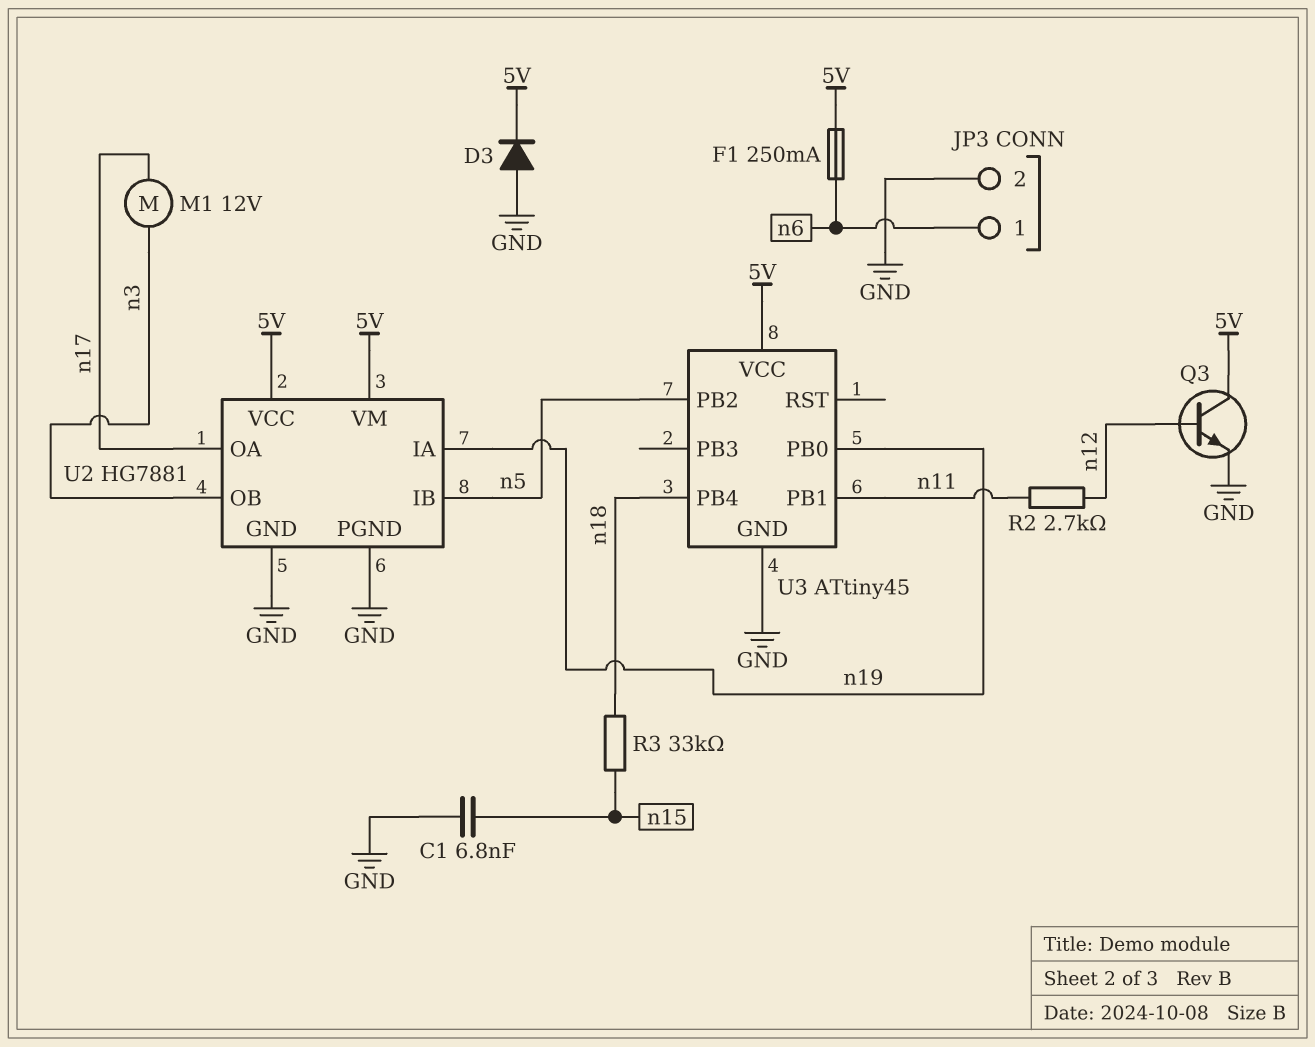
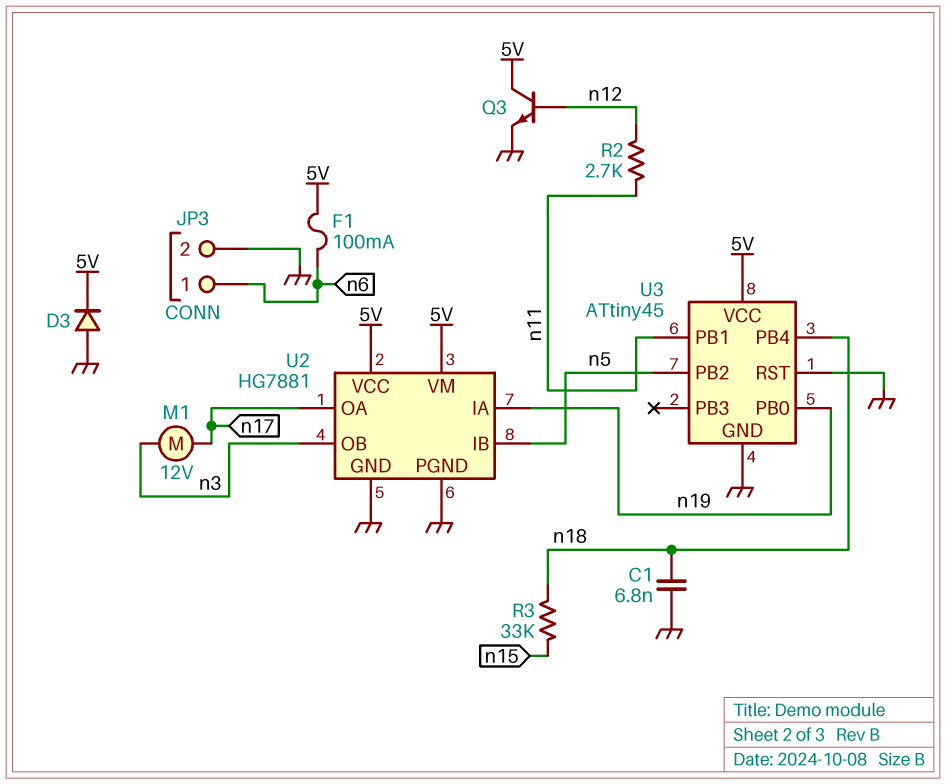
C1: 6.8nF (GND, n15) -> 6.8nF (GND, n18)
F1: 250mA (5V, n6) -> 100mA (5V, n6)
U3 pin RST: none -> GND

